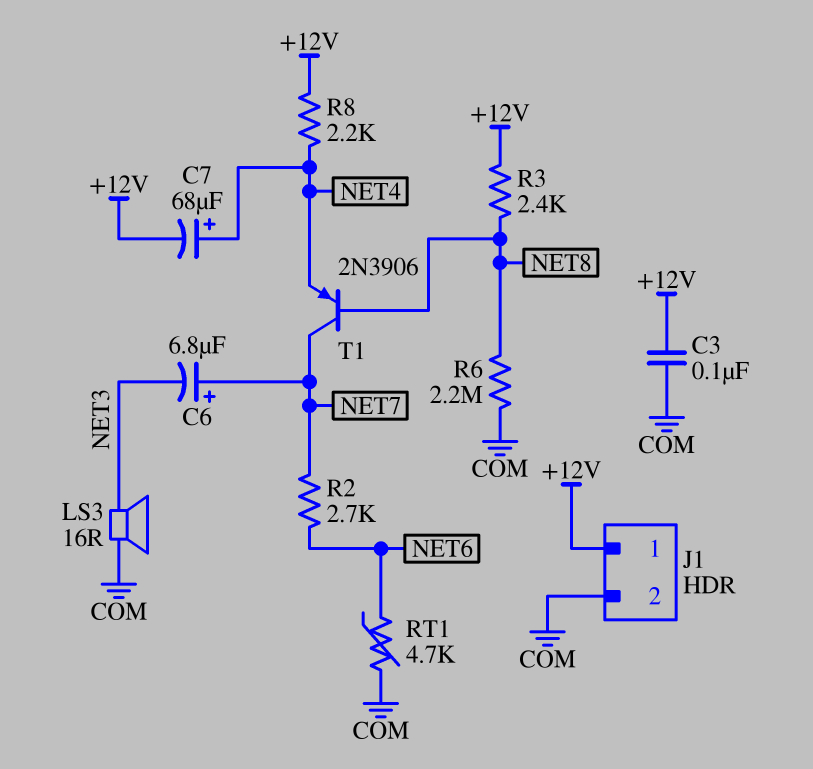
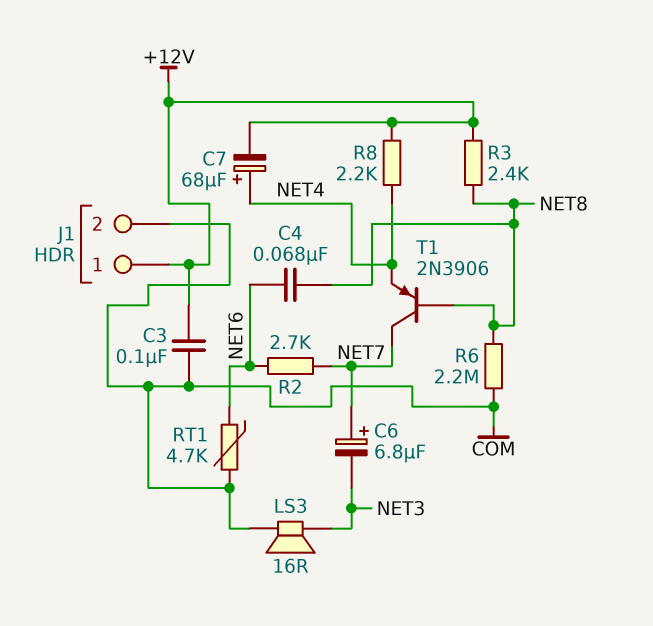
C4: none -> 68nF (NET6, NET8)

